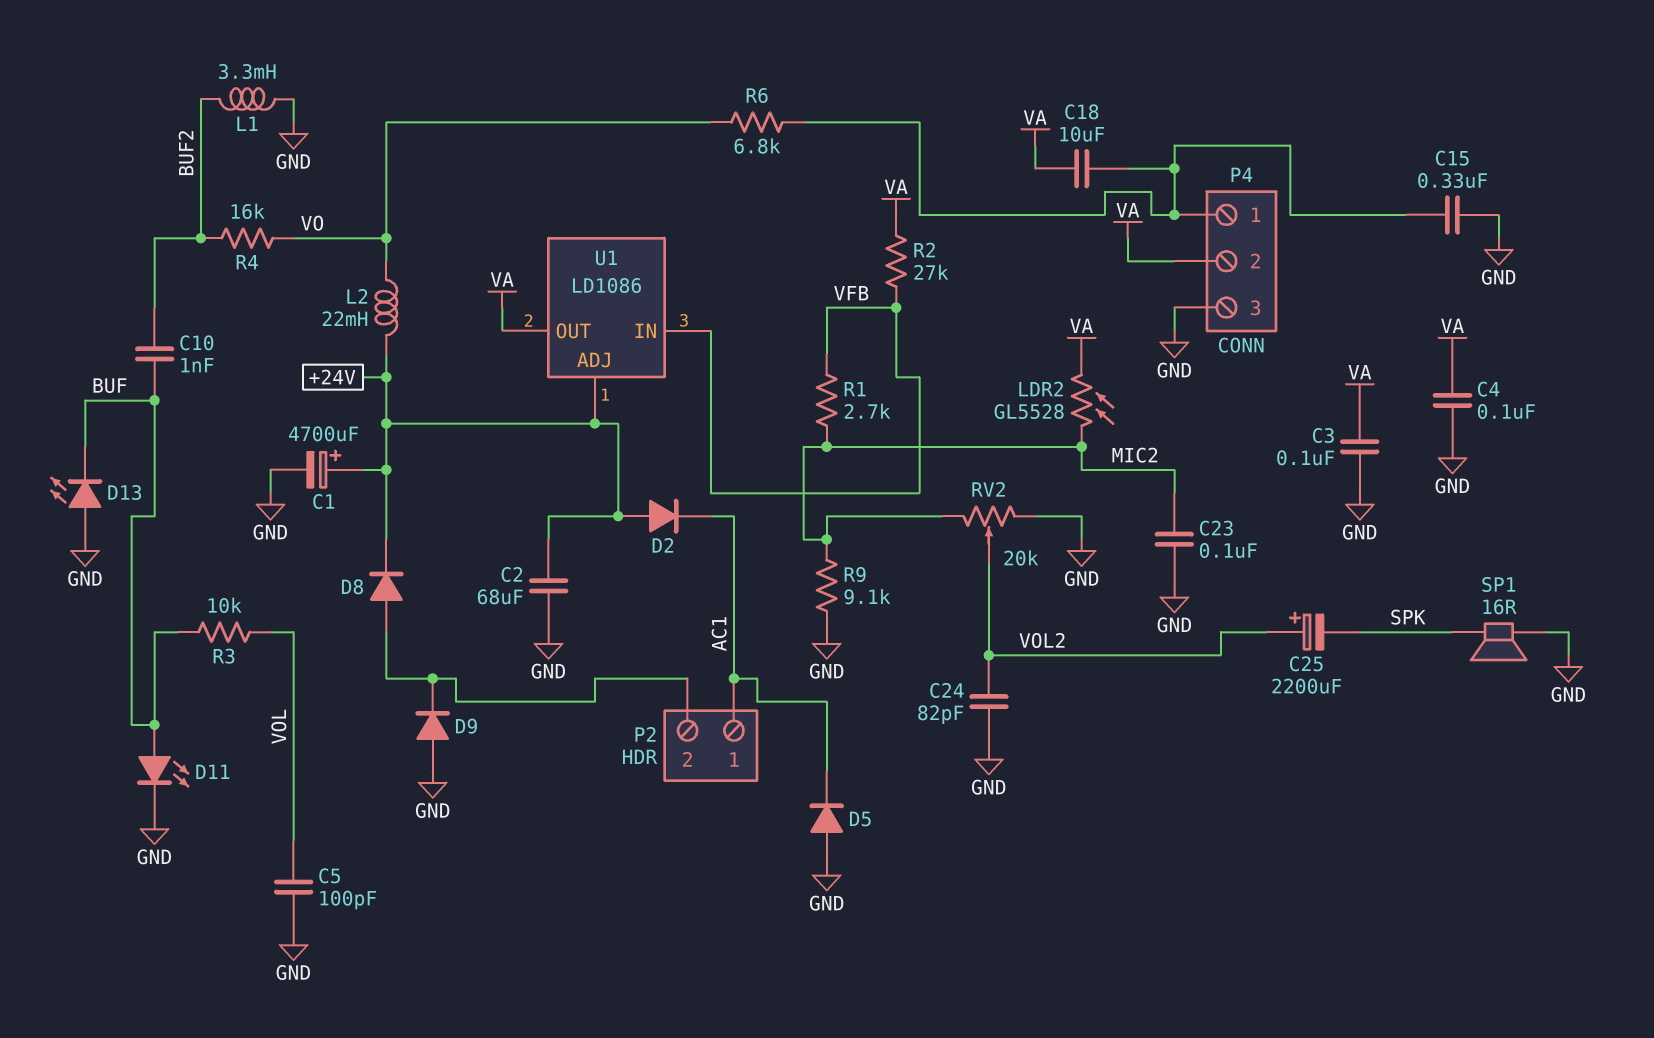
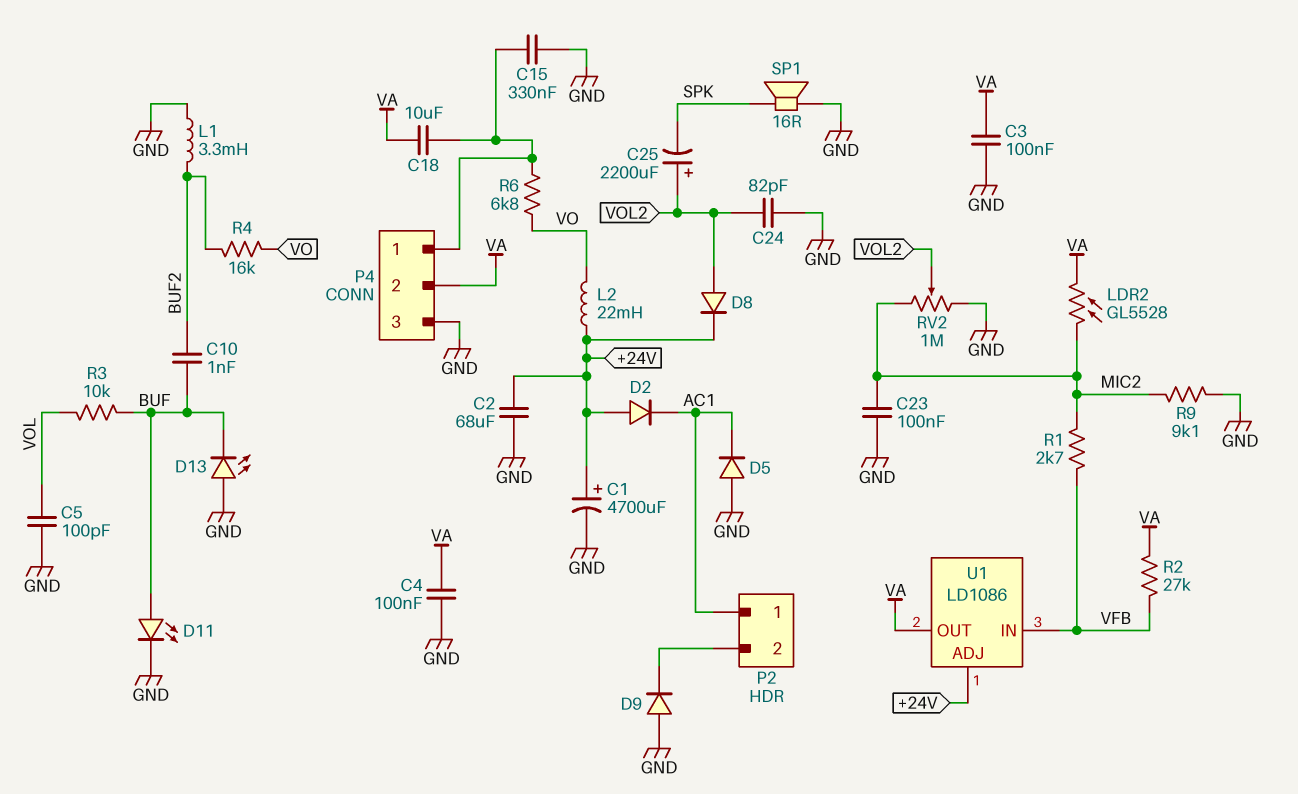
D8: diode (A P2/2, K +24V) -> diode (A VOL2, K +24V)
RV2: 20k (GND, MIC2, wiper VOL2) -> 1M (GND, MIC2, wiper VOL2)

